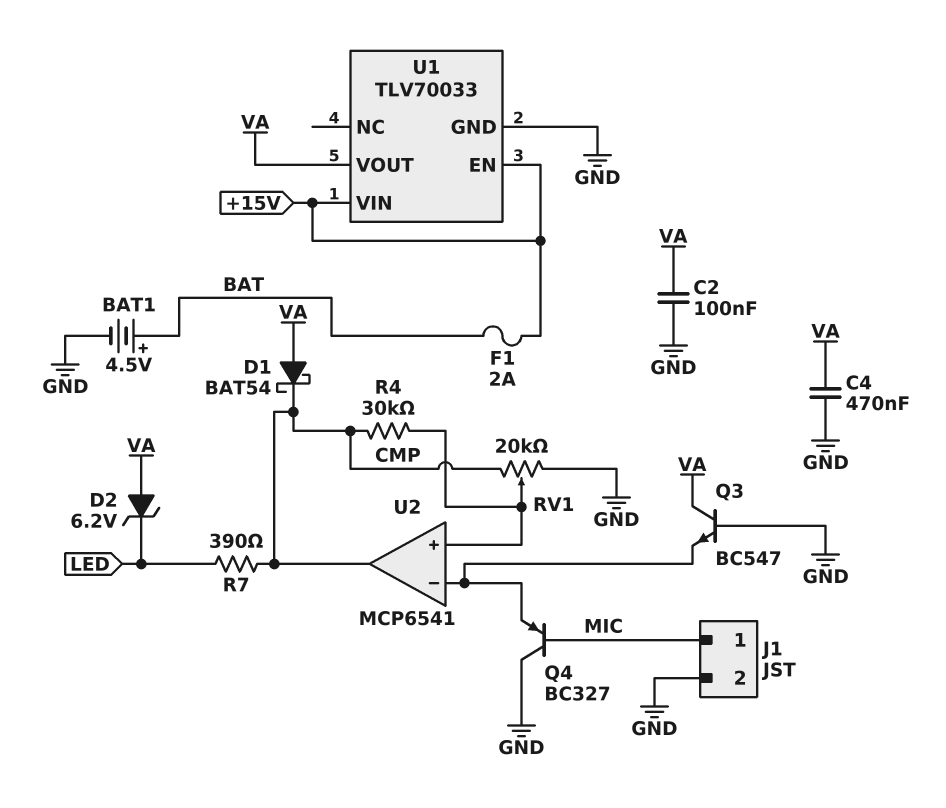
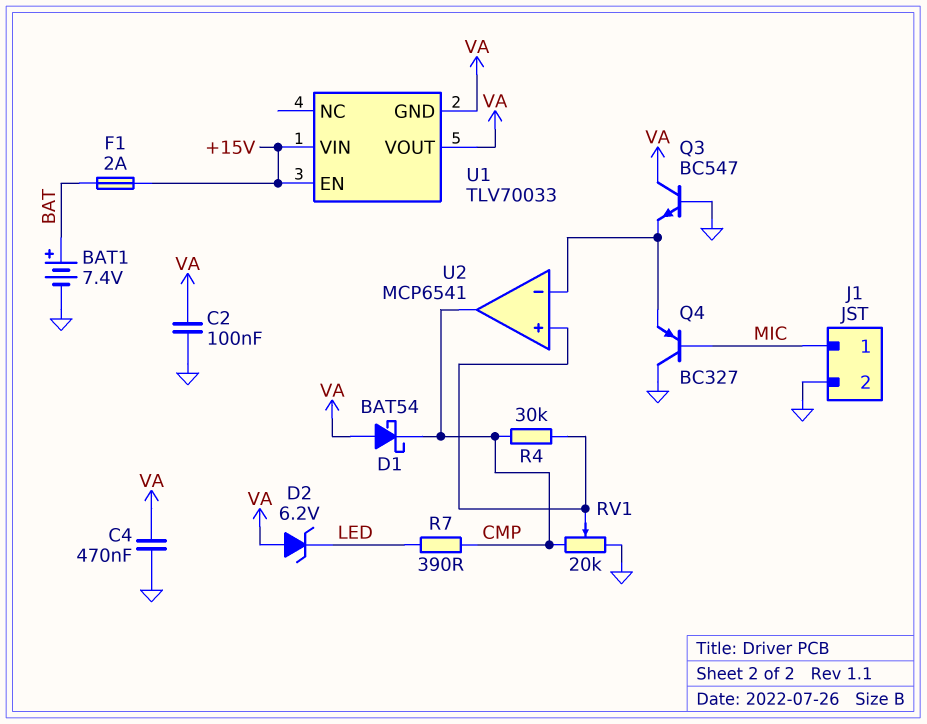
BAT1: 4.5V (plus BAT, minus GND) -> 7.4V (plus BAT, minus GND)
U1 pin GND: GND -> VA

